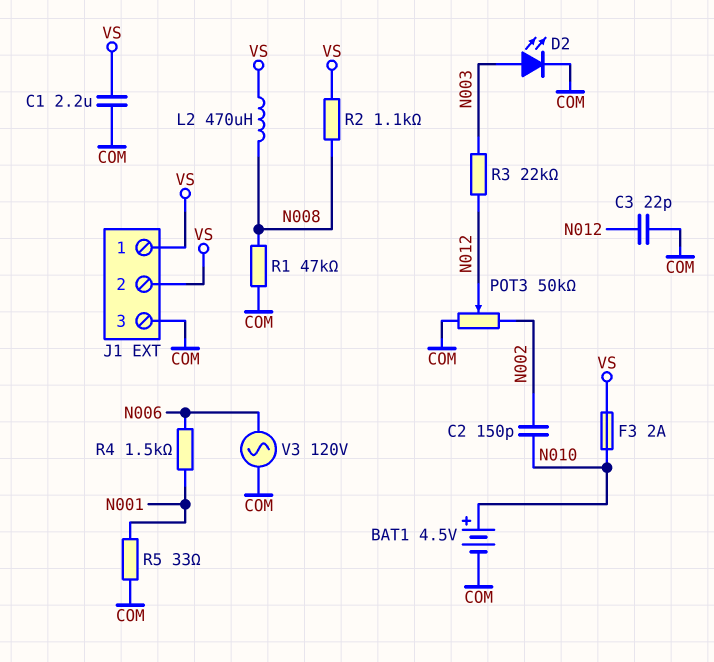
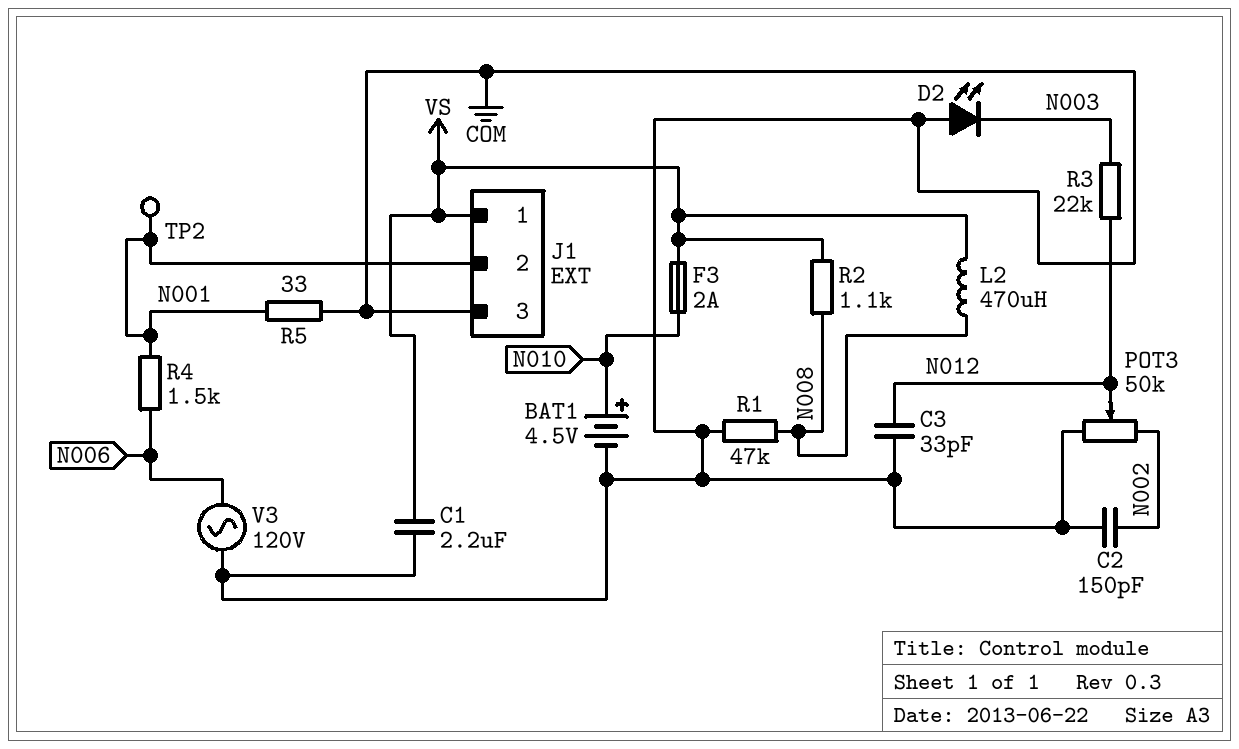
C2: 150pF (N002, N010) -> 150pF (COM, N002)
C3: 22pF (COM, N012) -> 33pF (COM, N012)
D2: LED (A N003, K COM) -> LED (A COM, K N003)
J1 pin 2: VS -> N001
TP2: none -> test point (N001)

